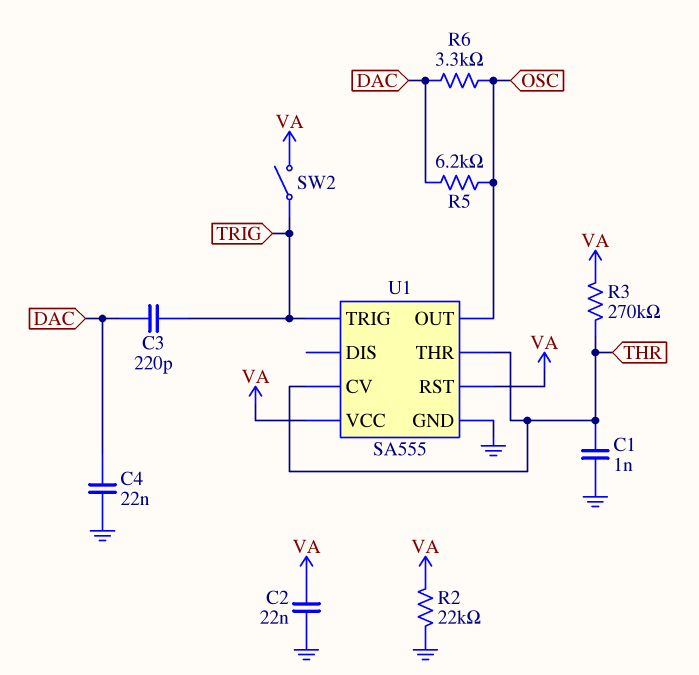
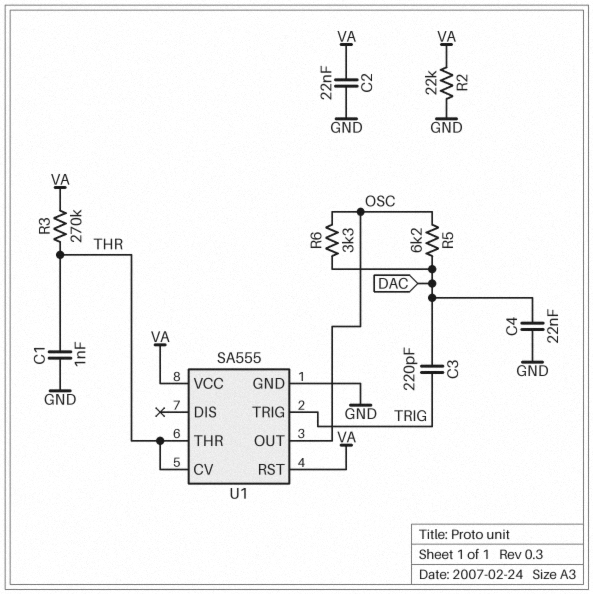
SW2: switch (TRIG, VA) -> none

